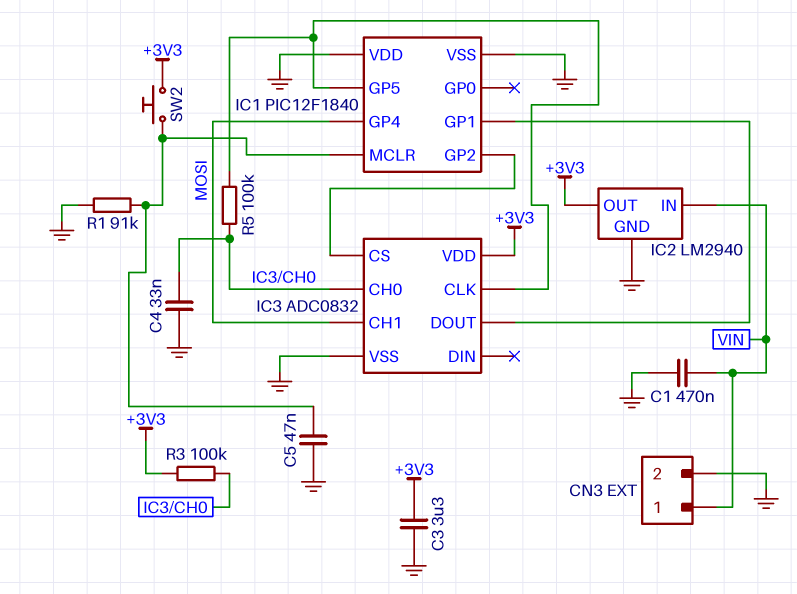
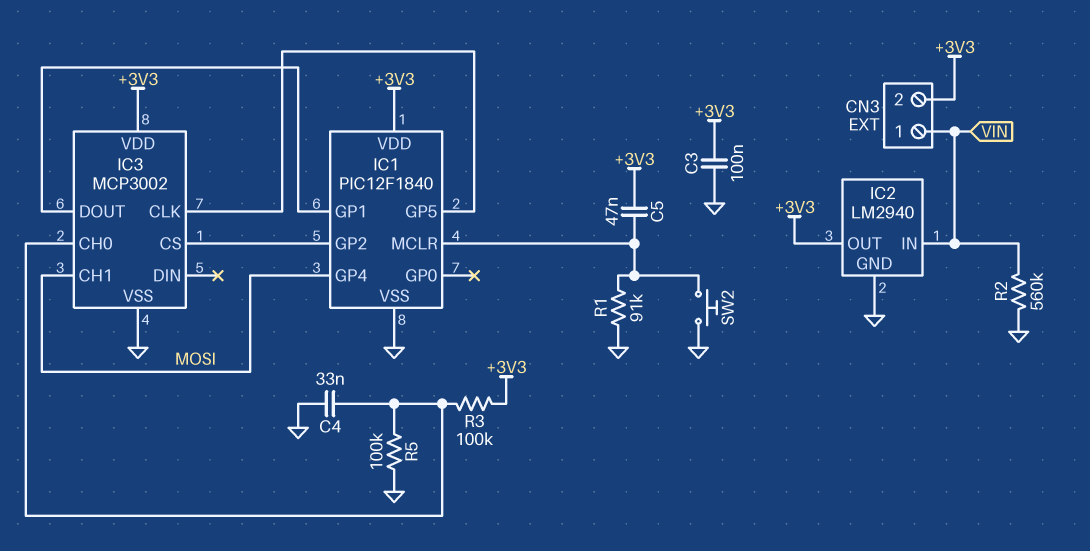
C1: 470nF (GND, VIN) -> none
C3: 3.3uF (+3V3, GND) -> 100nF (+3V3, GND)
C5: 47nF (GND, IC1/MCLR) -> 47nF (+3V3, IC1/MCLR)
CN3 pin 2: GND -> +3V3
IC1 pin VDD: GND -> +3V3
IC3: ADC0832 -> MCP3002
R2: none -> 560k (GND, VIN)
R5: 100k (IC1/GP5, IC3/CH0) -> 100k (GND, IC3/CH0)
SW2: button (+3V3, IC1/MCLR) -> button (GND, IC1/MCLR)

